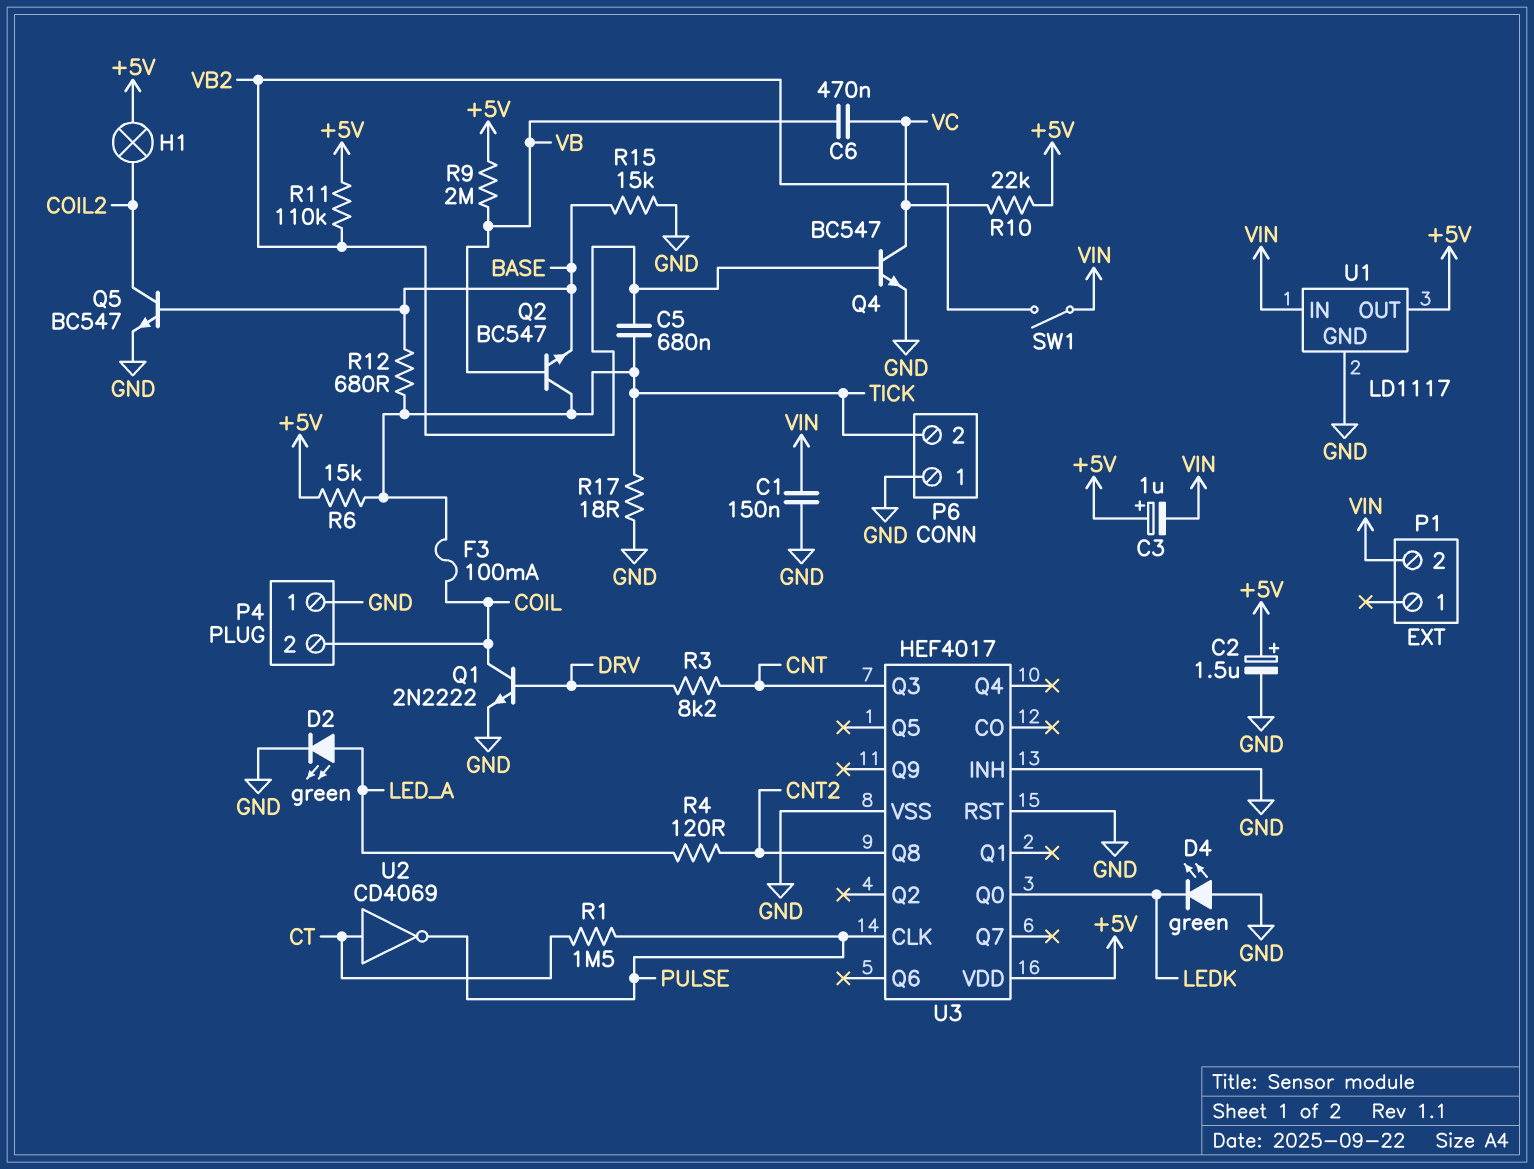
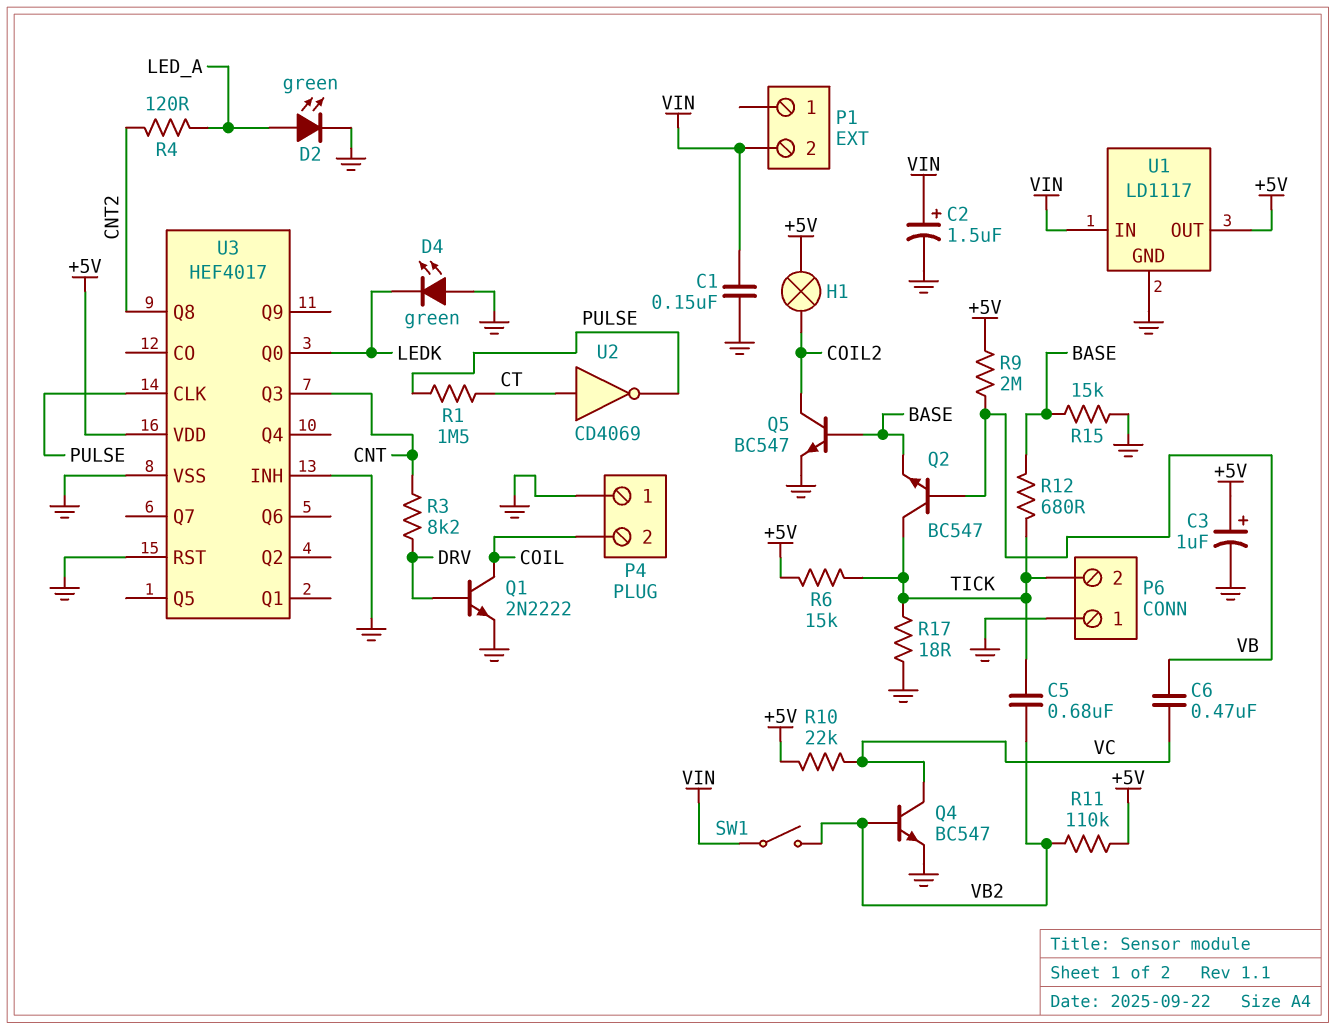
C2: 1.5uF (plus +5V, minus GND) -> 1.5uF (plus VIN, minus GND)
C3: 1uF (plus +5V, minus VIN) -> 1uF (plus +5V, minus GND)
F3: 100mA (COIL, TICK) -> none

